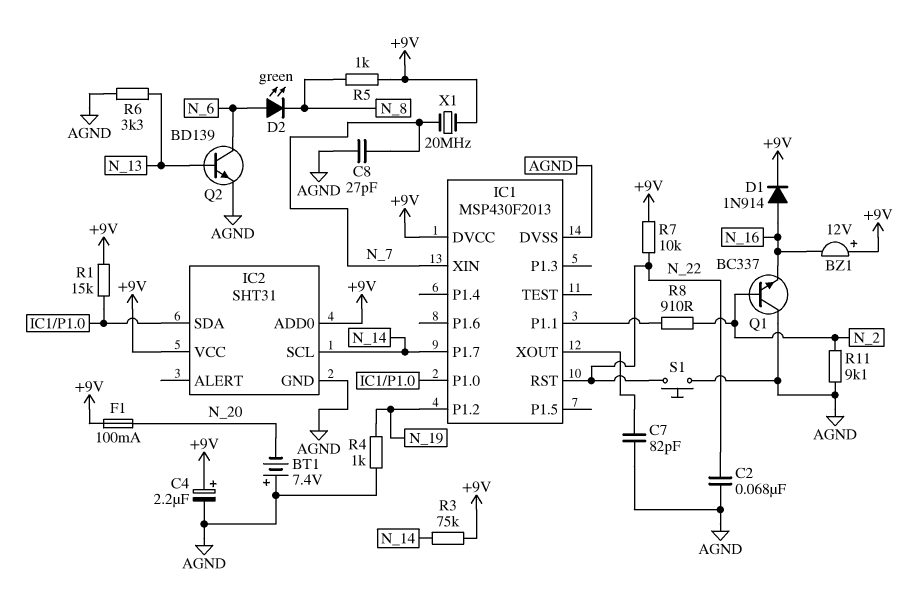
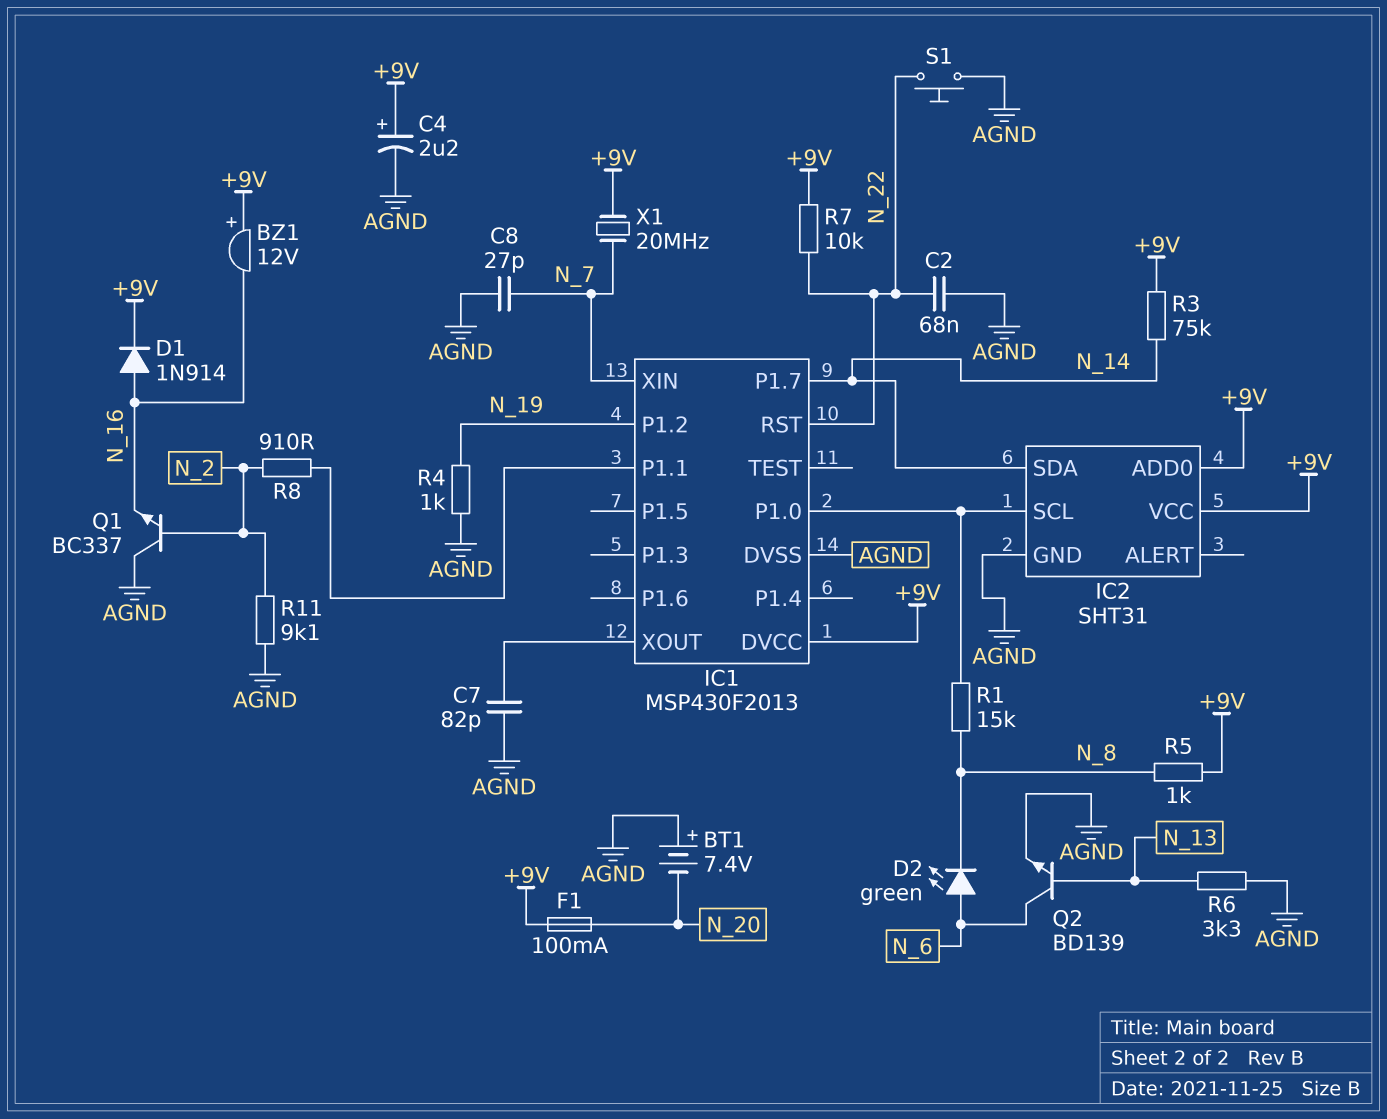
IC2 pin SCL: N_14 -> IC1/P1.0
IC2 pin SDA: IC1/P1.0 -> N_14
R1: 15k (+9V, IC1/P1.0) -> 15k (IC1/P1.0, N_8)

